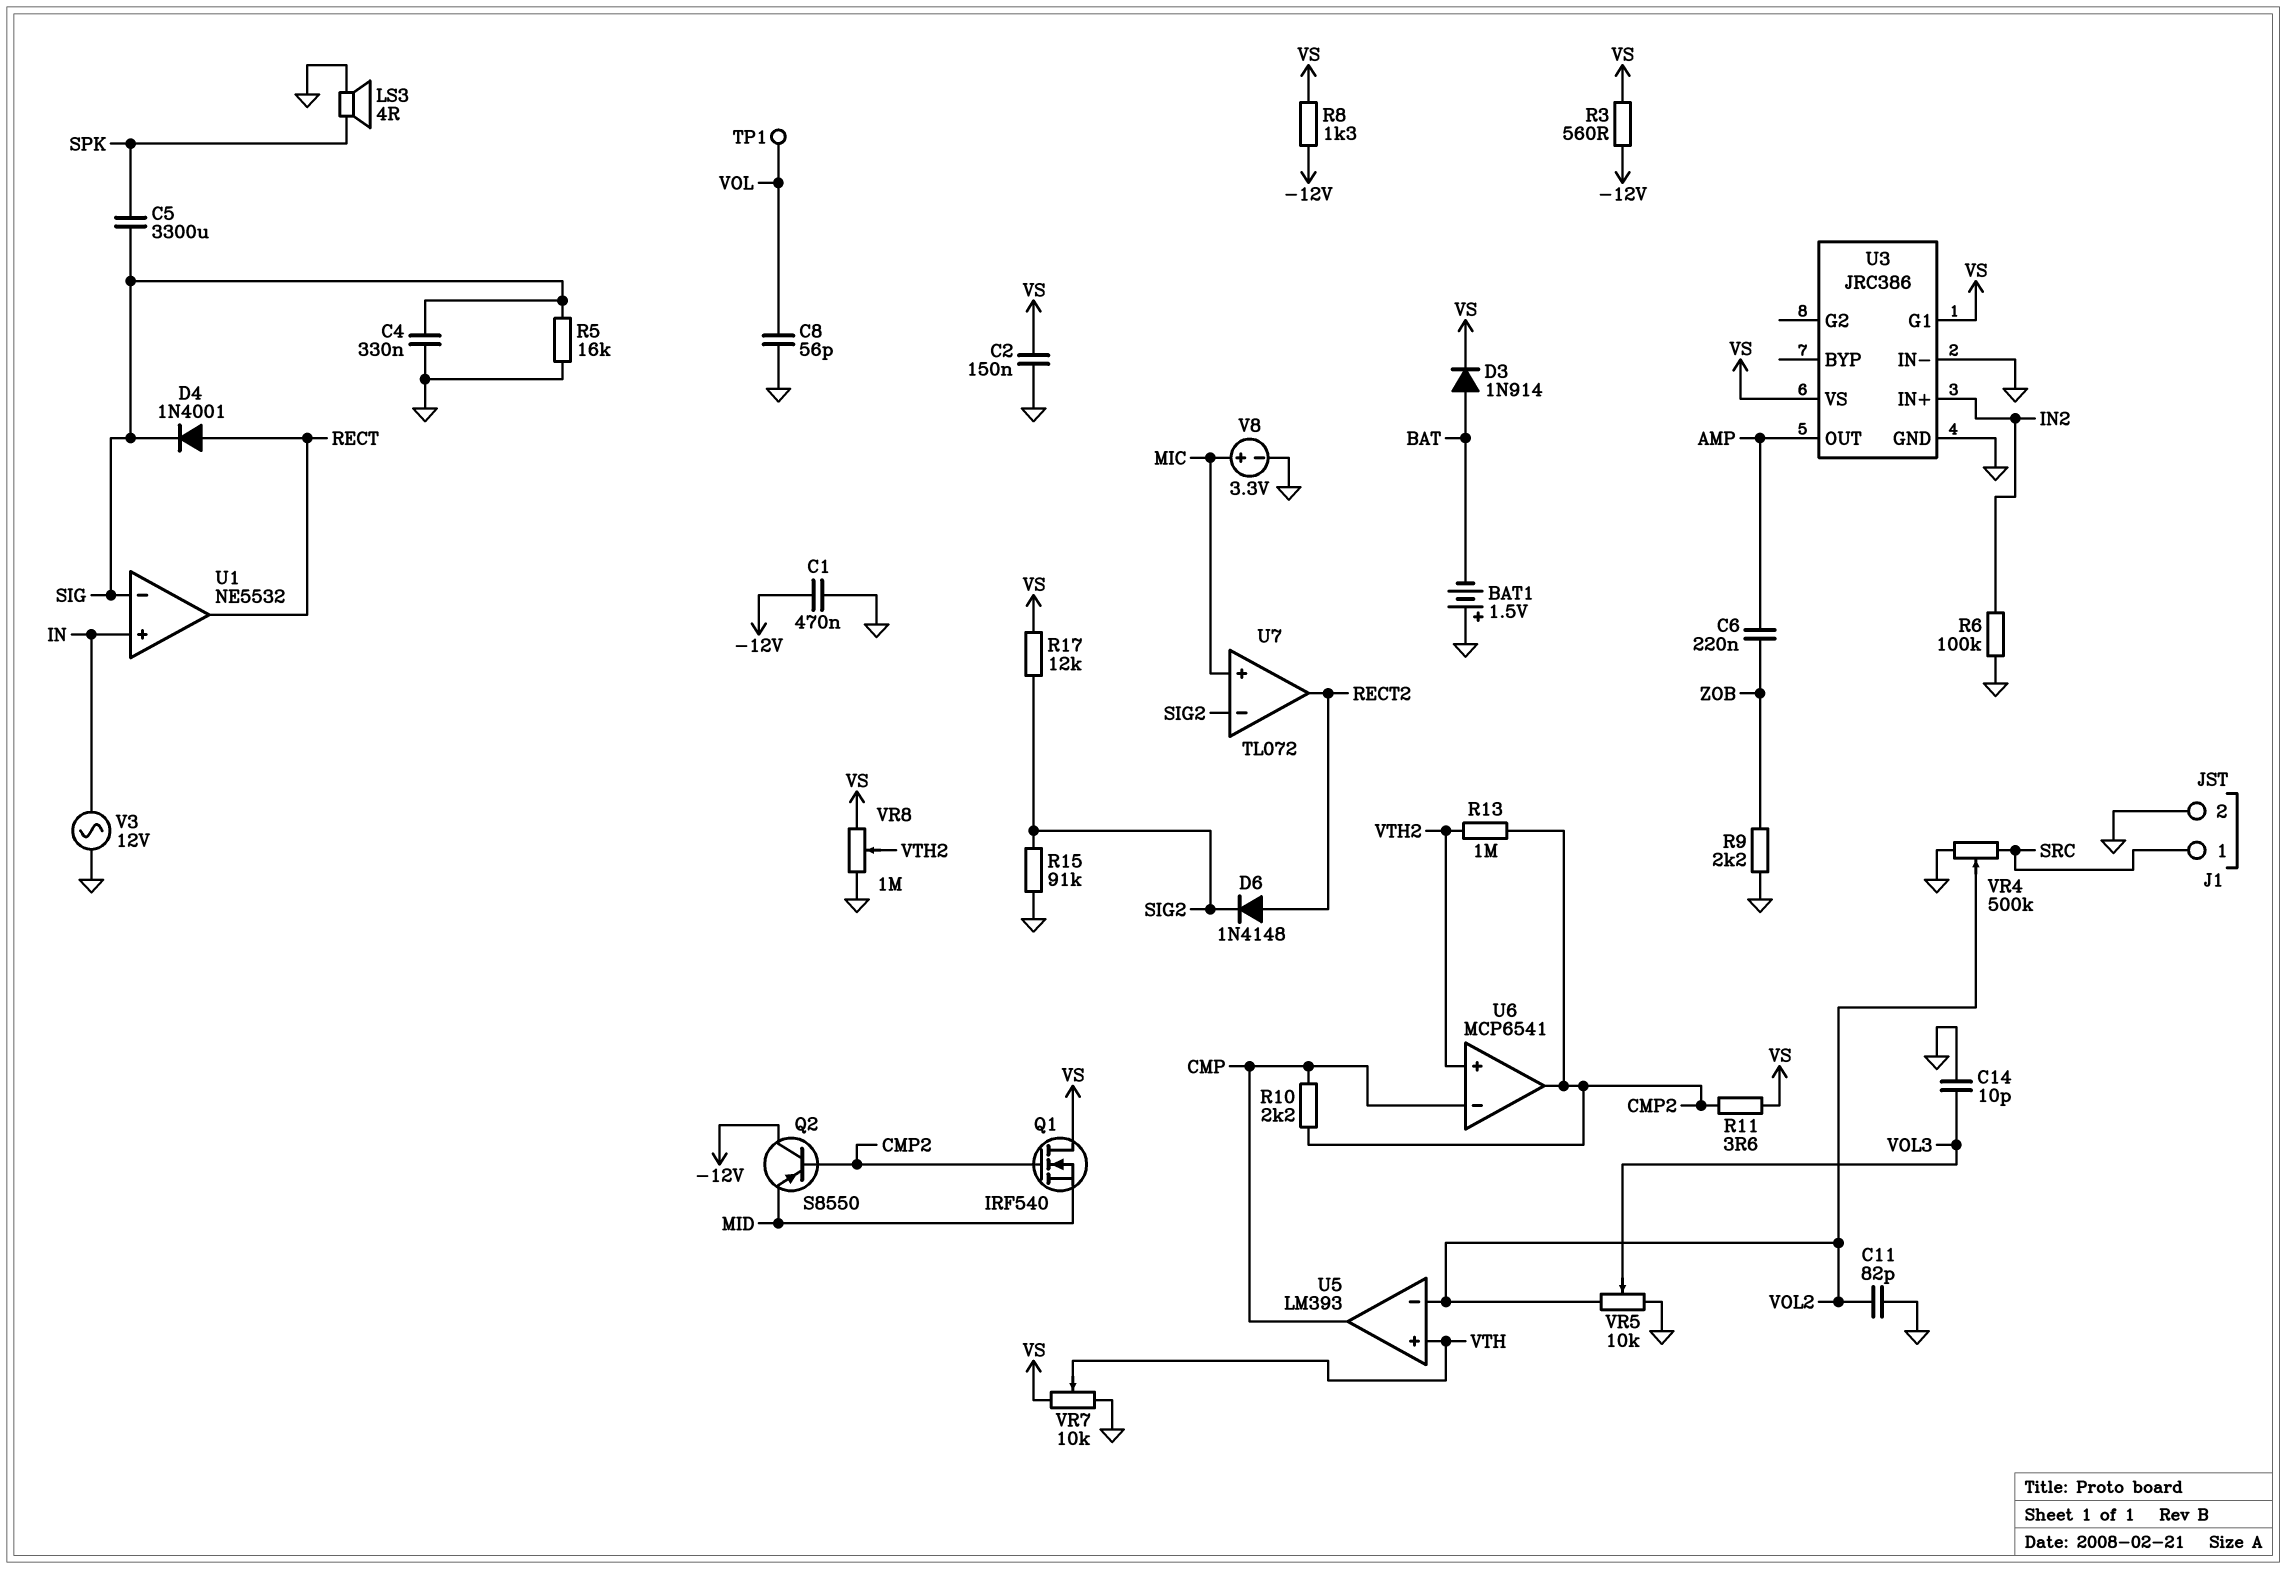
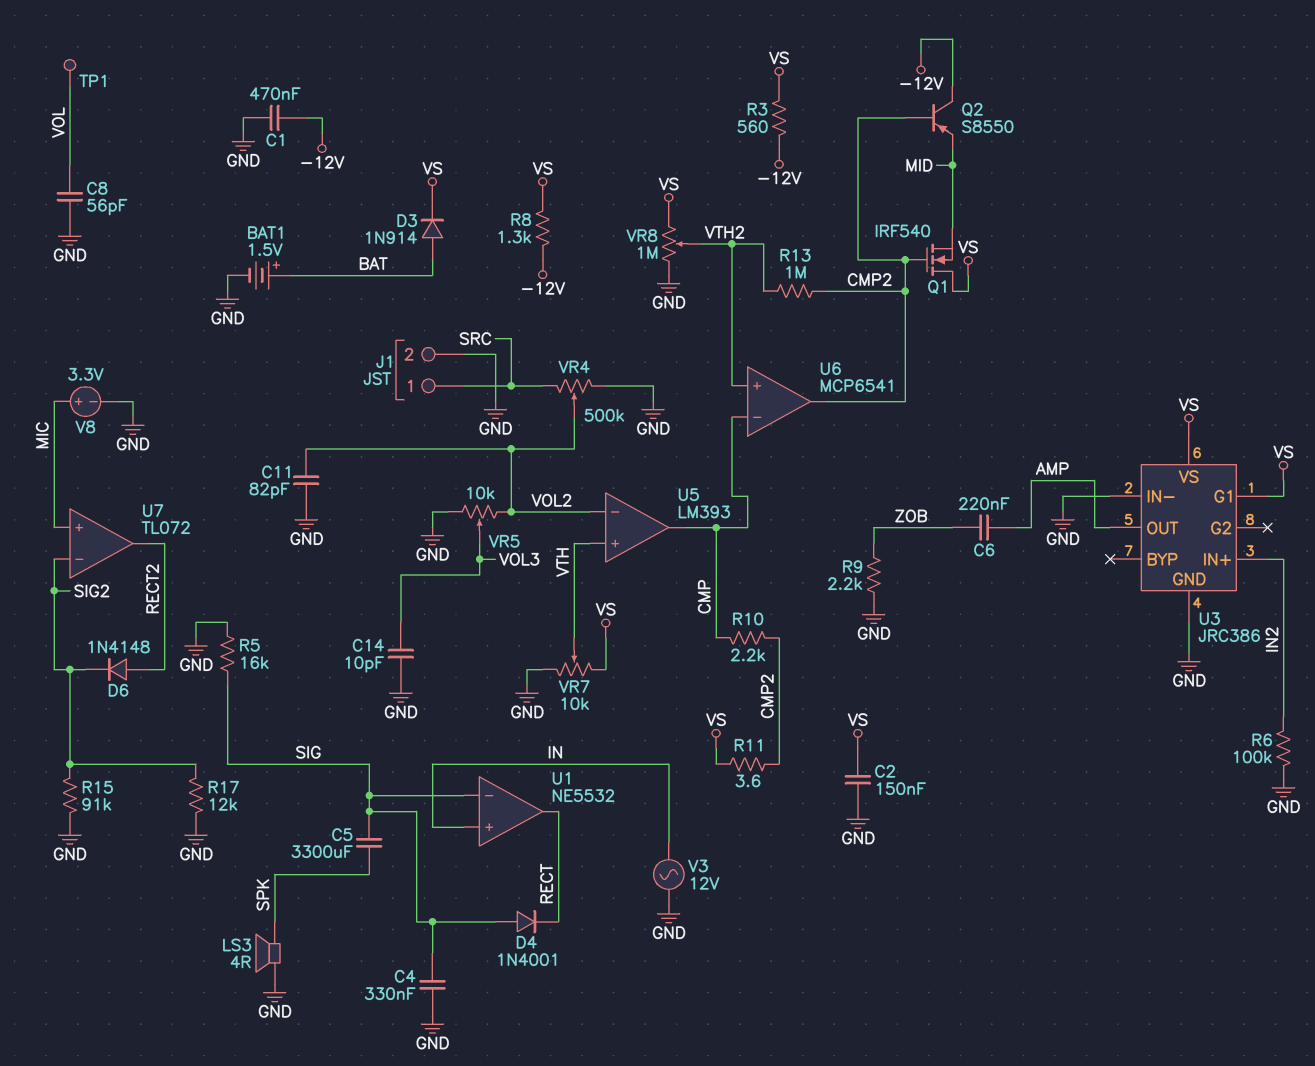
BAT1: 1.5V (plus GND, minus BAT) -> 1.5V (plus BAT, minus GND)
D4: diode 1N4001 (A RECT, K SIG) -> diode 1N4001 (A SIG, K RECT)
R17: 12k (SIG2, VS) -> 12k (GND, SIG2)

